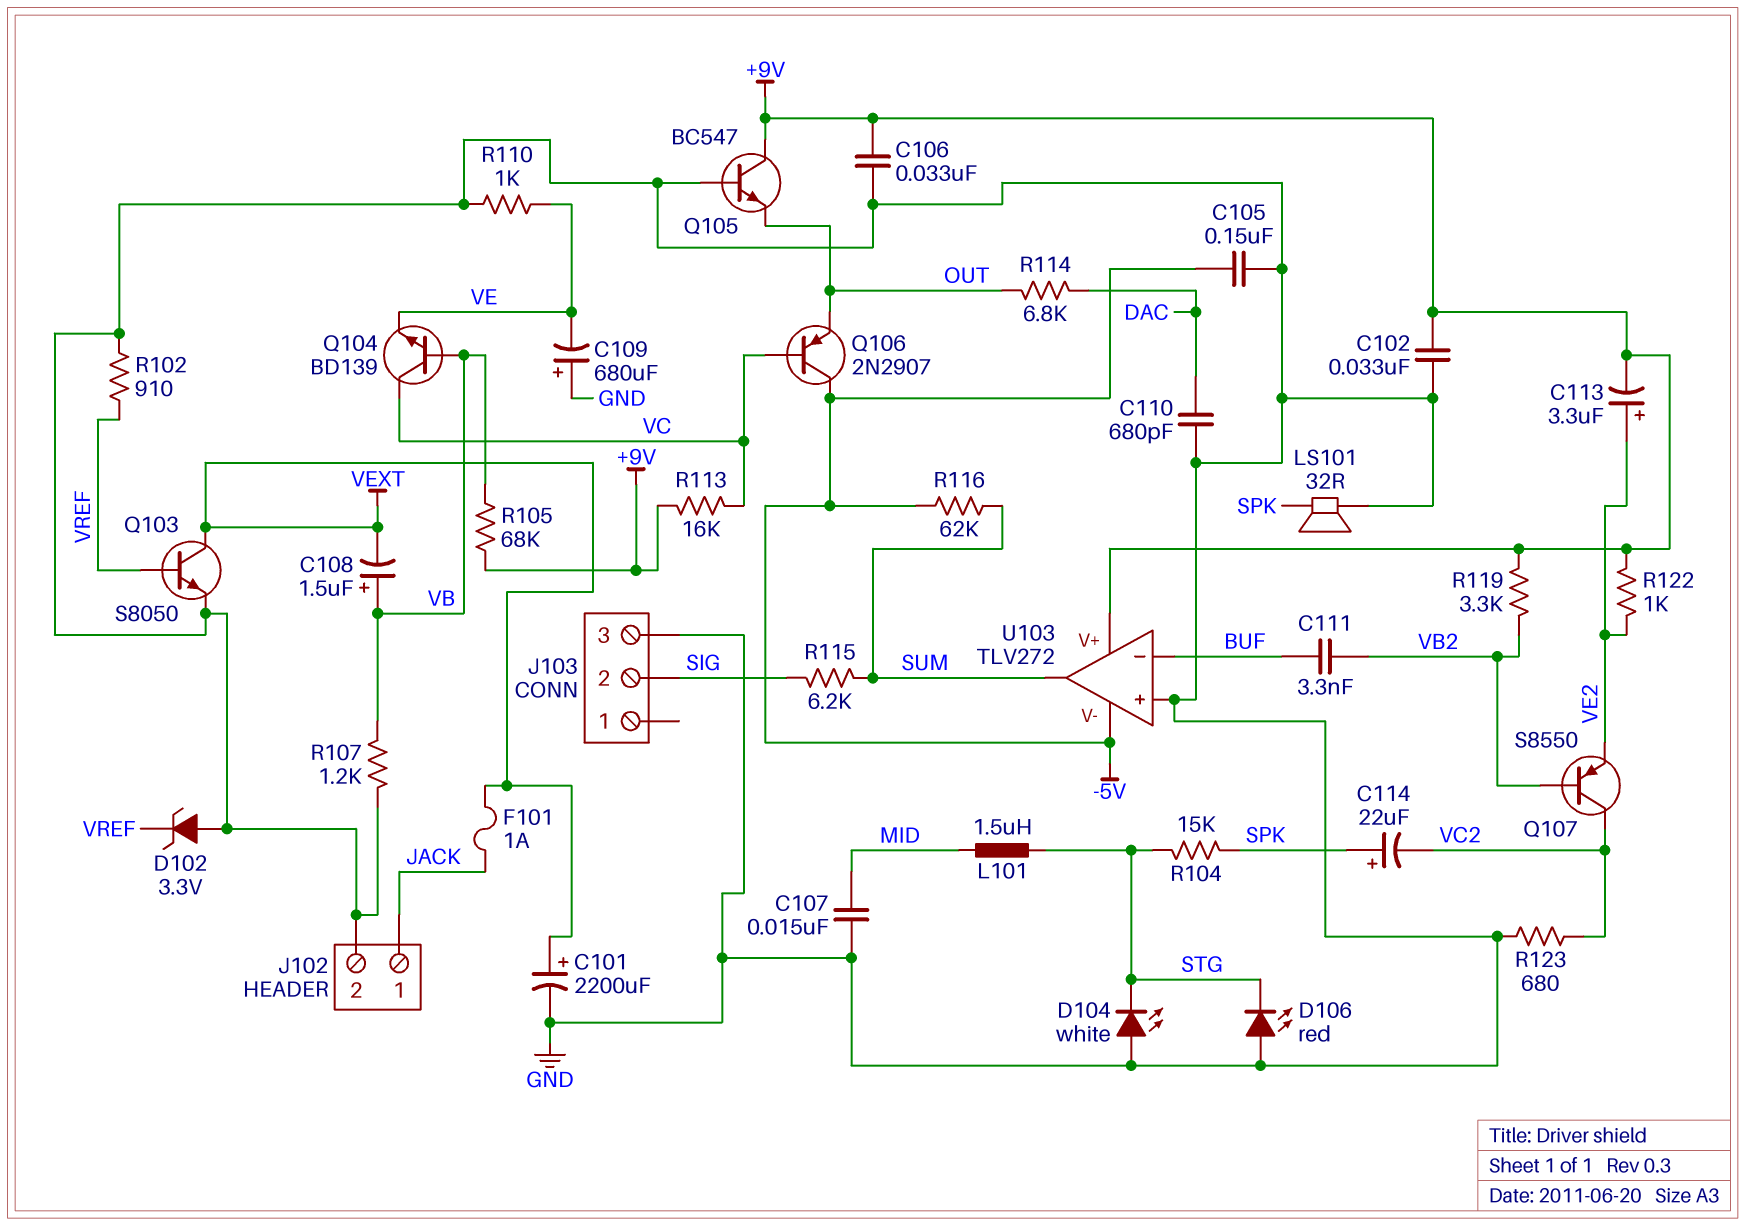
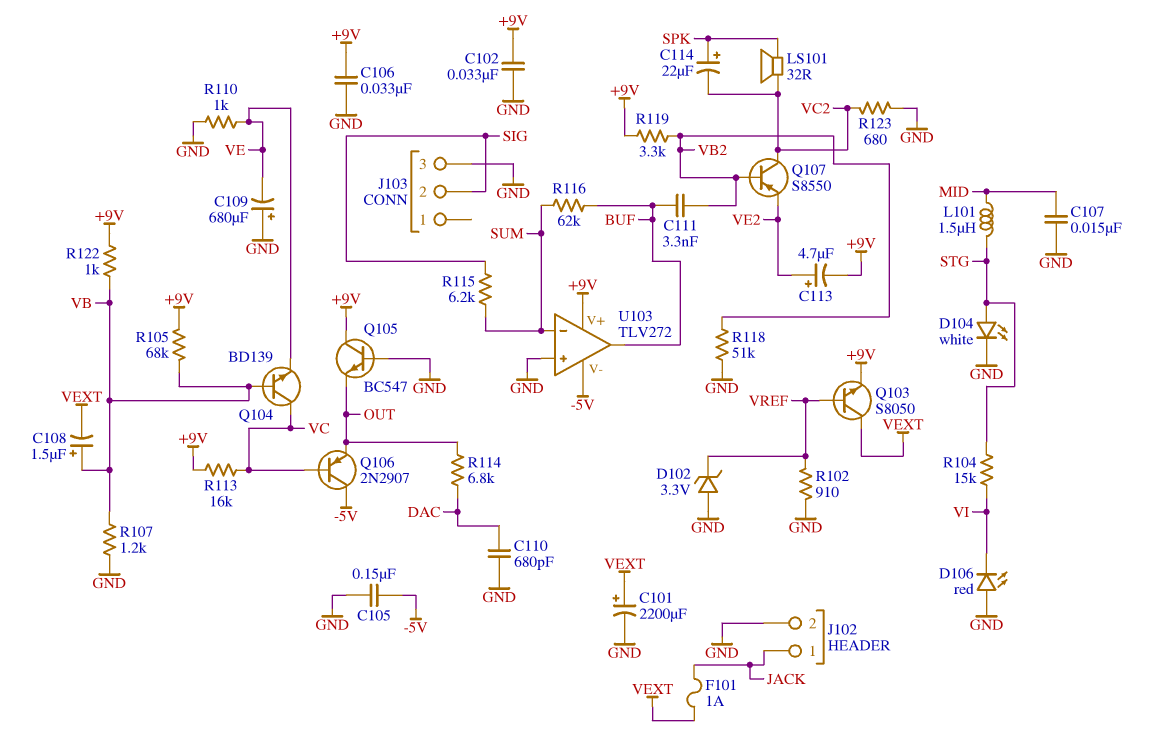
C113: 3.3uF (plus VE2, minus +9V) -> 4.7uF (plus VE2, minus +9V)
D104: LED white (A GND, K STG) -> LED white (A STG, K GND)
D106: LED red (A GND, K STG) -> LED red (A GND, K VI)
LS101: speaker 32R (GND, SPK) -> speaker 32R (SPK, VC2)
Q103: NPN S8050 (B VREF, C VEXT, E GND) -> NPN S8050 (B VREF, C VEXT, E +9V)
R104: 15k (SPK, STG) -> 15k (STG, VI)
R116: 62k (-5V, SUM) -> 62k (BUF, SUM)
R118: none -> 51k (GND, VB2)
R122: 1k (+9V, VE2) -> 1k (+9V, VB)
U103 pin in-: BUF -> SUM
U103 pin out: SUM -> BUF

